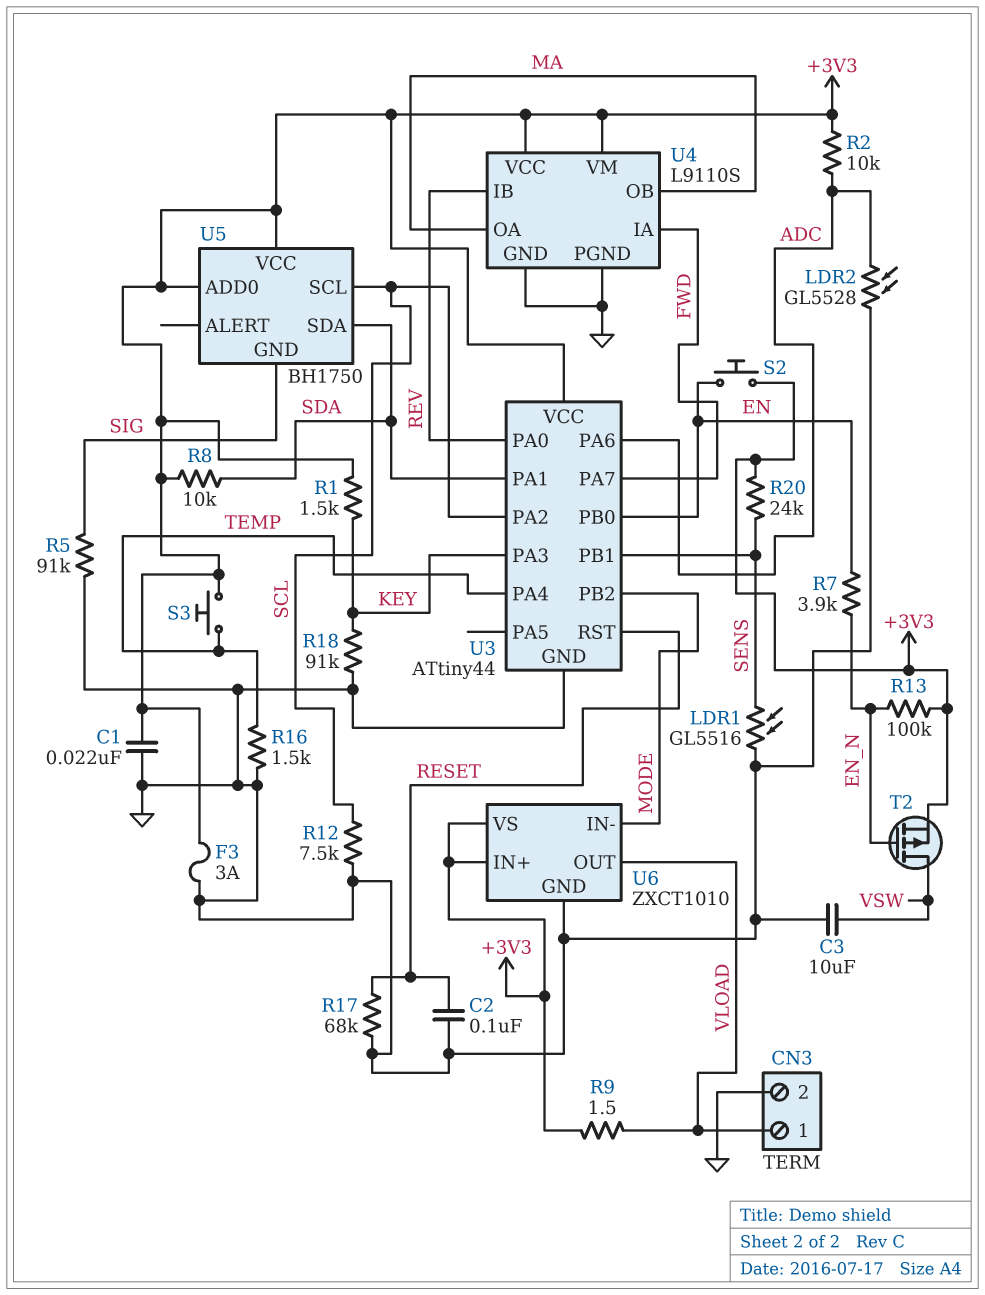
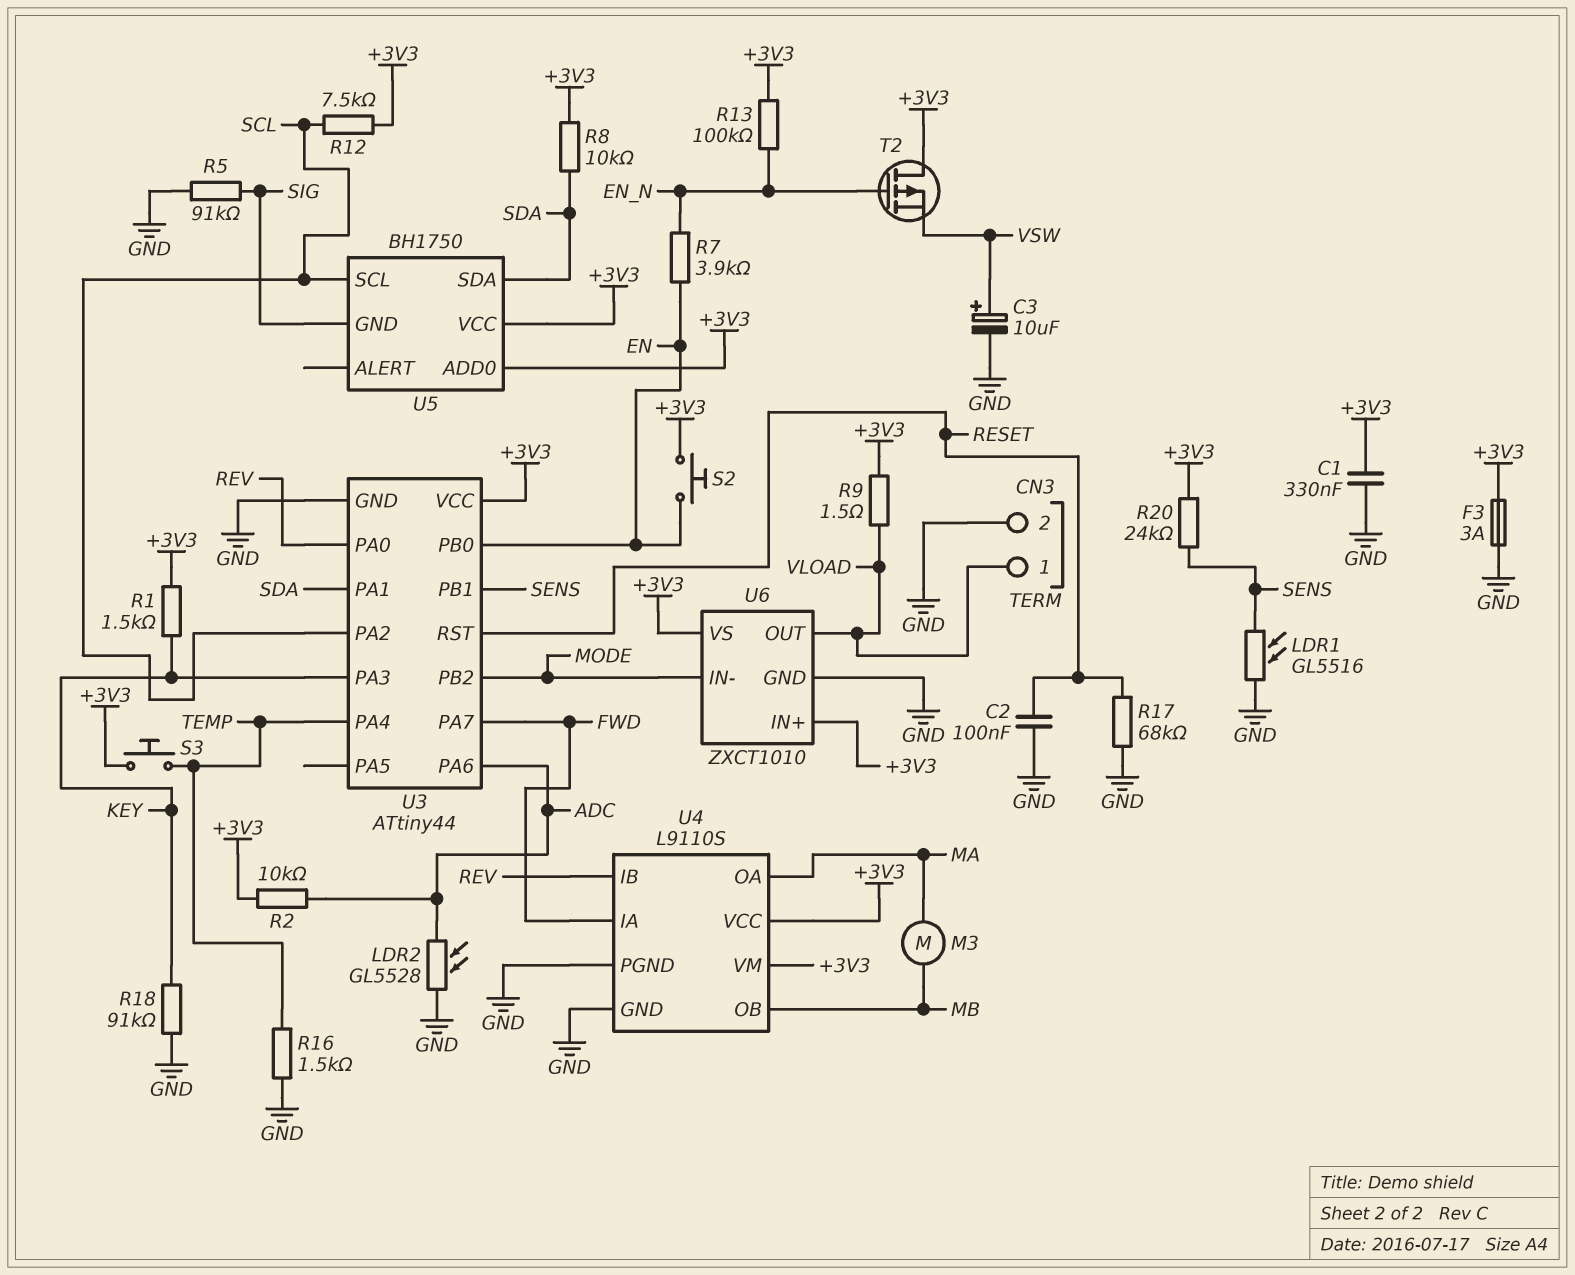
C1: 22nF (+3V3, GND) -> 330nF (+3V3, GND)
C3: 10uF (GND, VSW) -> 10uF (plus VSW, minus GND)
M3: none -> motor (MA, MB)
R12: 7.5k (GND, SCL) -> 7.5k (+3V3, SCL)
T2: PMOS (G EN_N, D VSW, S +3V3) -> PMOS (G EN_N, D +3V3, S VSW)
U4 pin OB: MA -> MB

